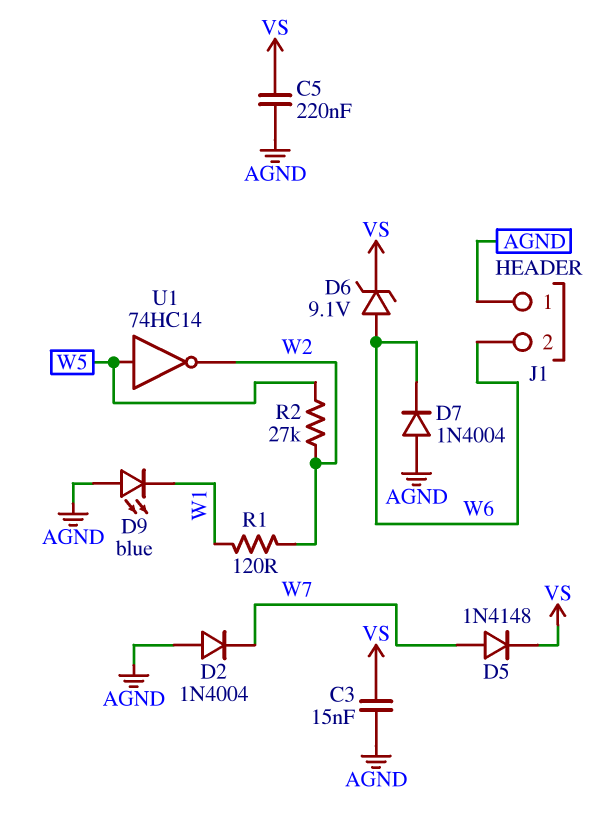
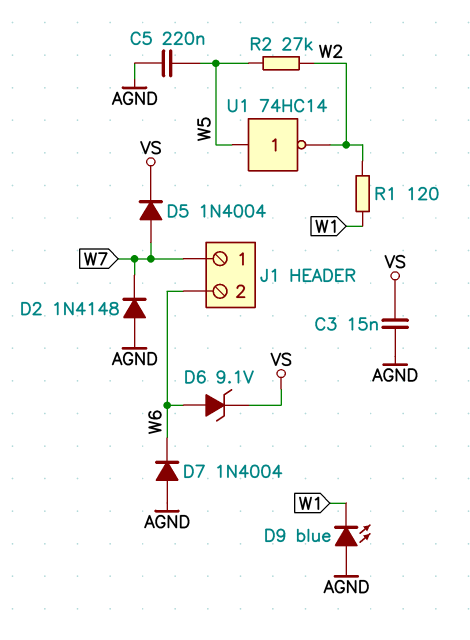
C5: 220nF (AGND, VS) -> 220nF (AGND, W5)
D2: diode 1N4004 (A AGND, K W7) -> diode 1N4148 (A AGND, K W7)
D5: diode 1N4148 (A W7, K VS) -> diode 1N4004 (A W7, K VS)
J1 pin 1: AGND -> W7

